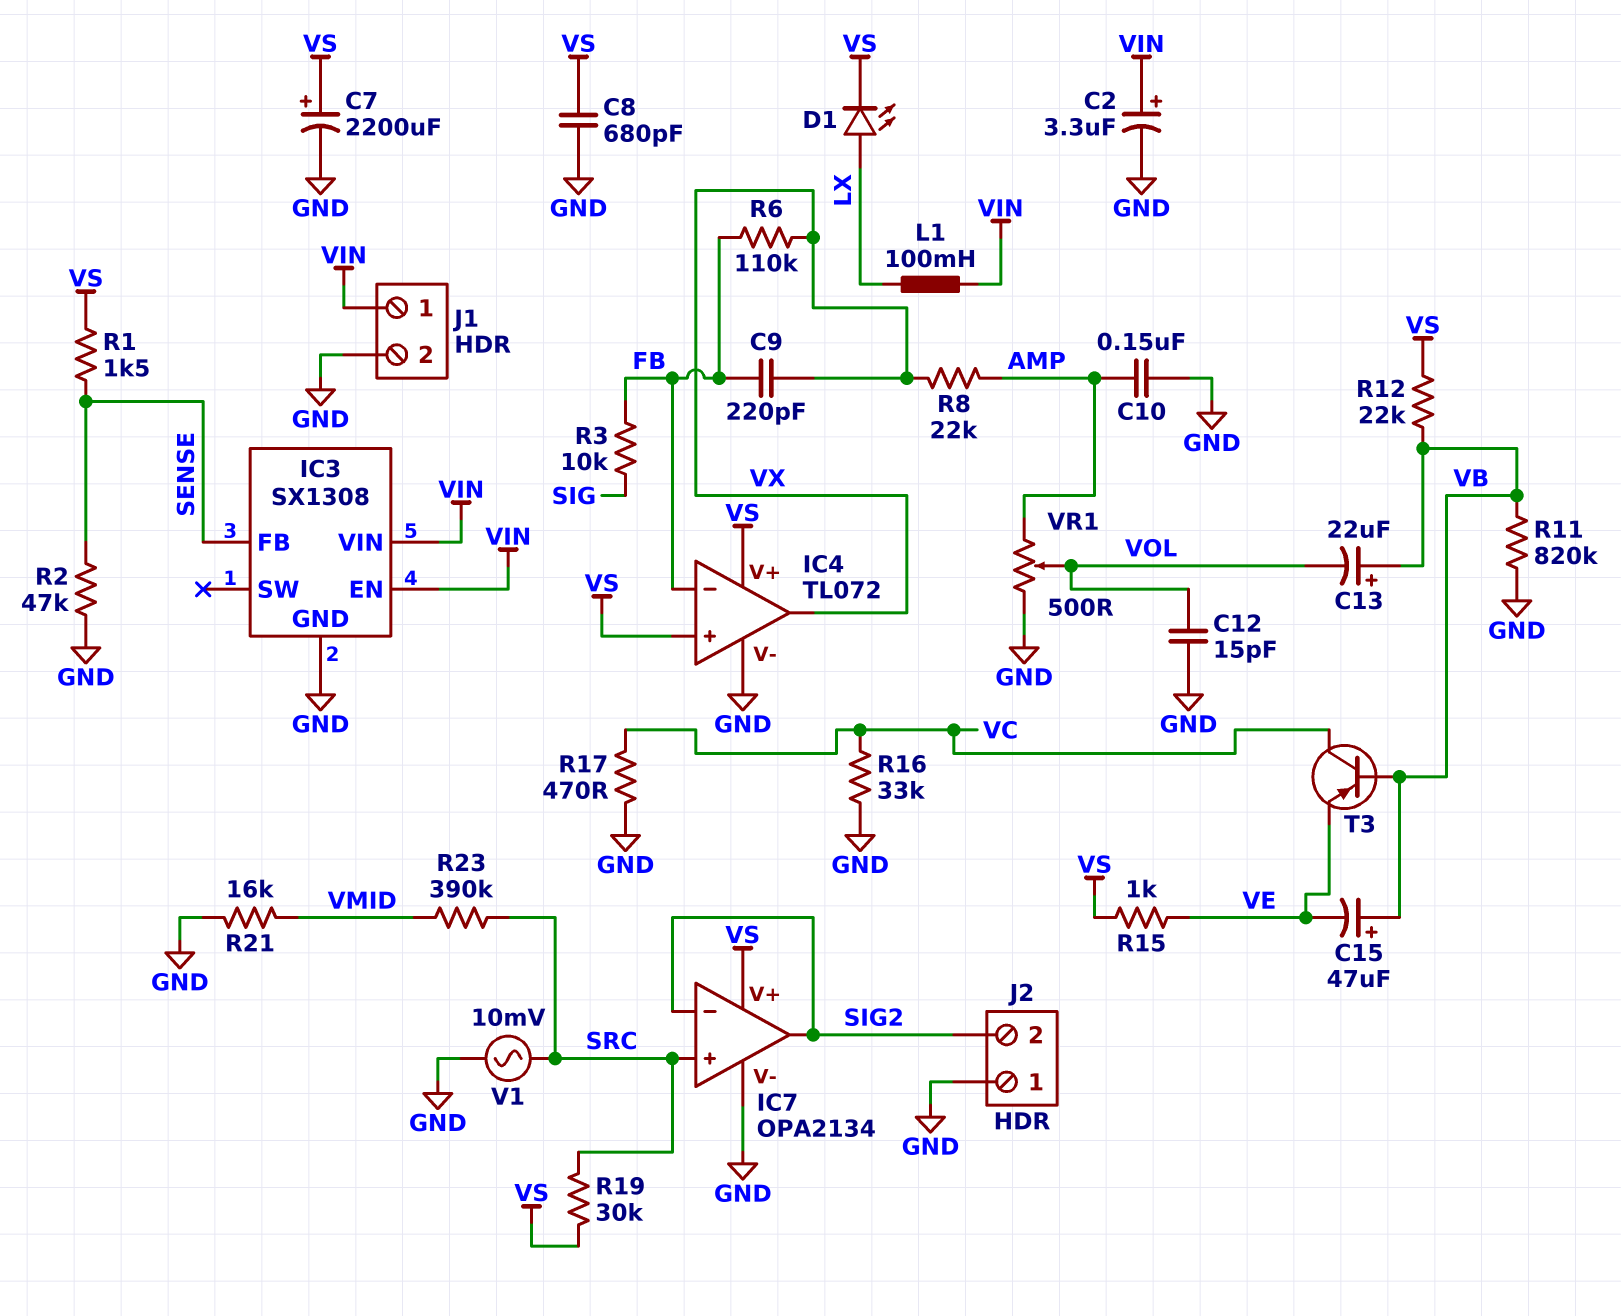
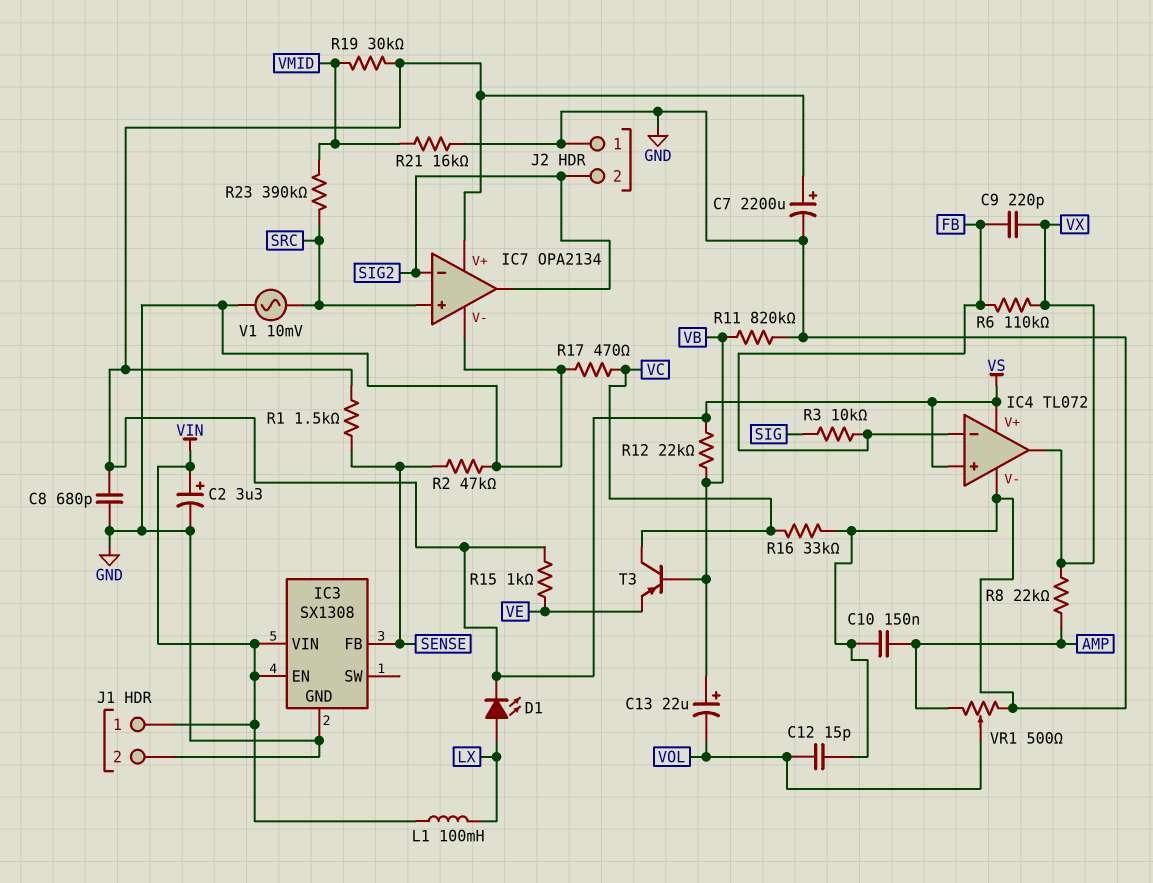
C15: 47uF (plus VB, minus VE) -> none
R19: 30k (SRC, VS) -> 30k (VMID, VS)

